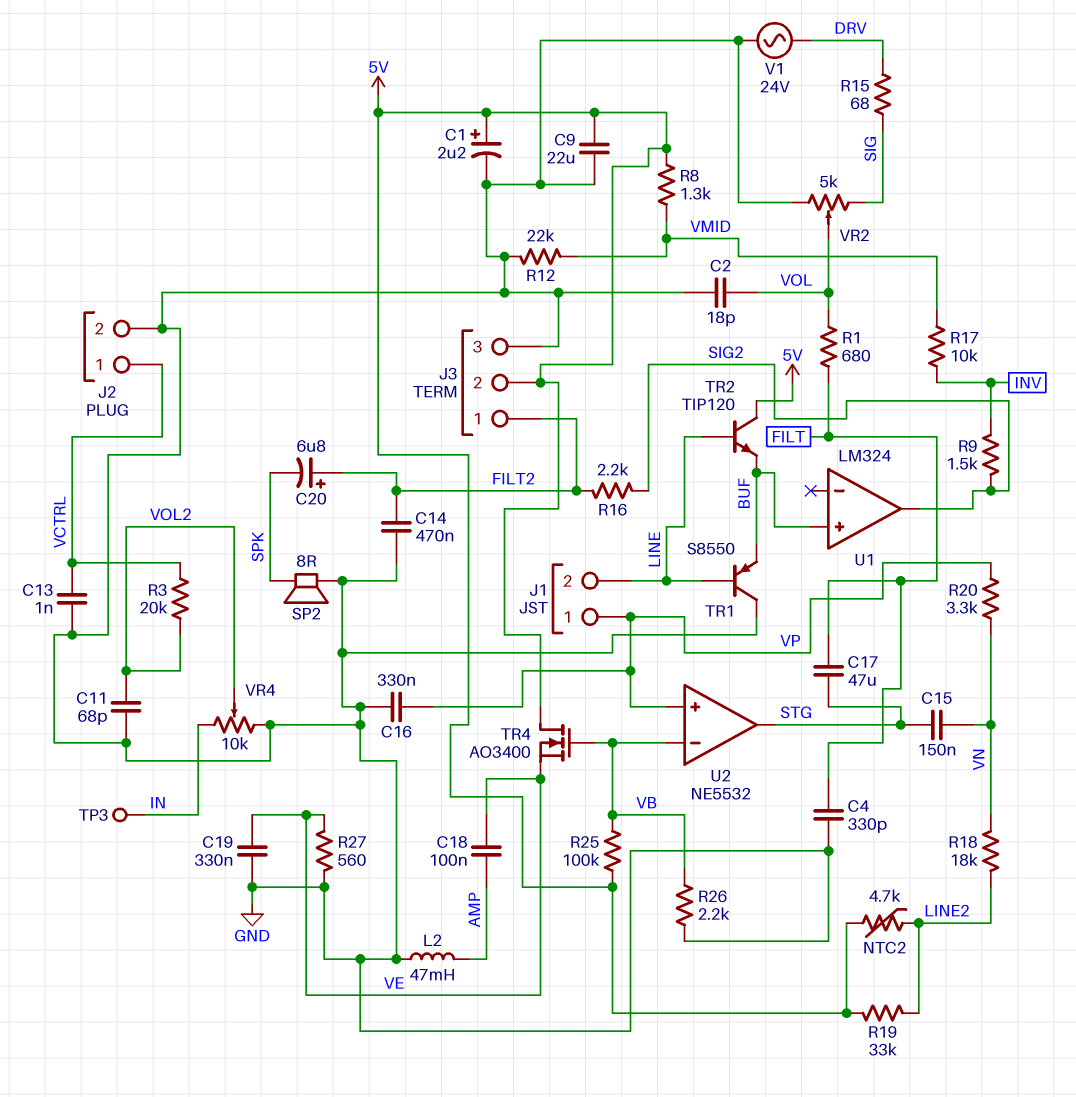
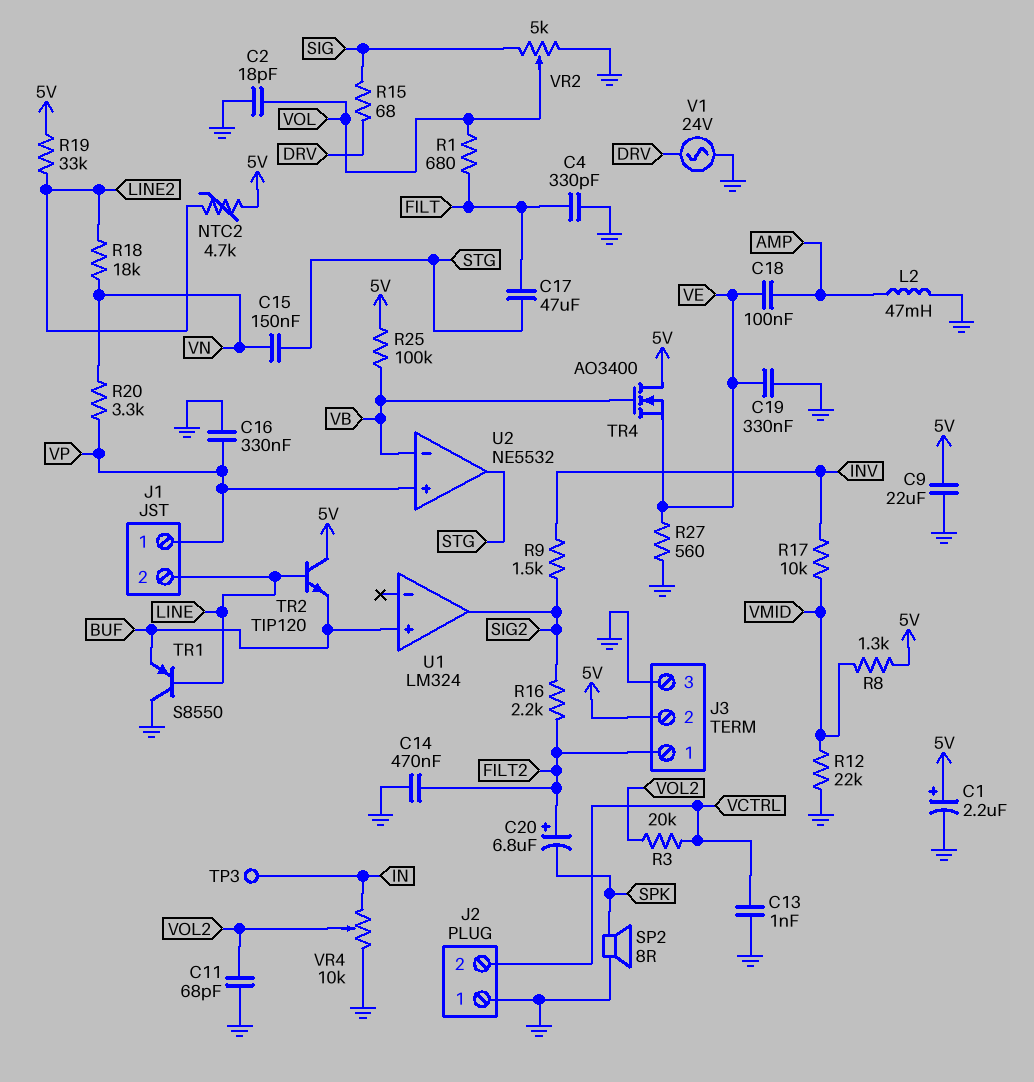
J2 pin 1: VCTRL -> GND
J2 pin 2: GND -> VCTRL
R26: 2.2k (GND, VB) -> none

